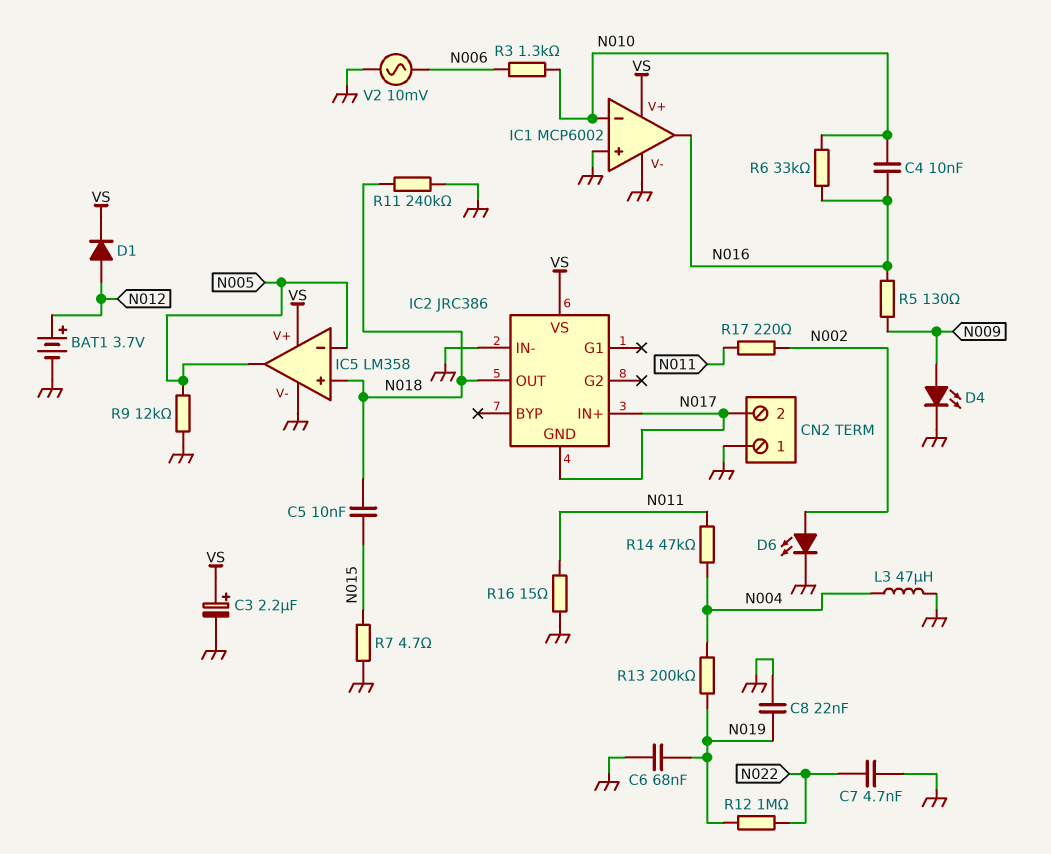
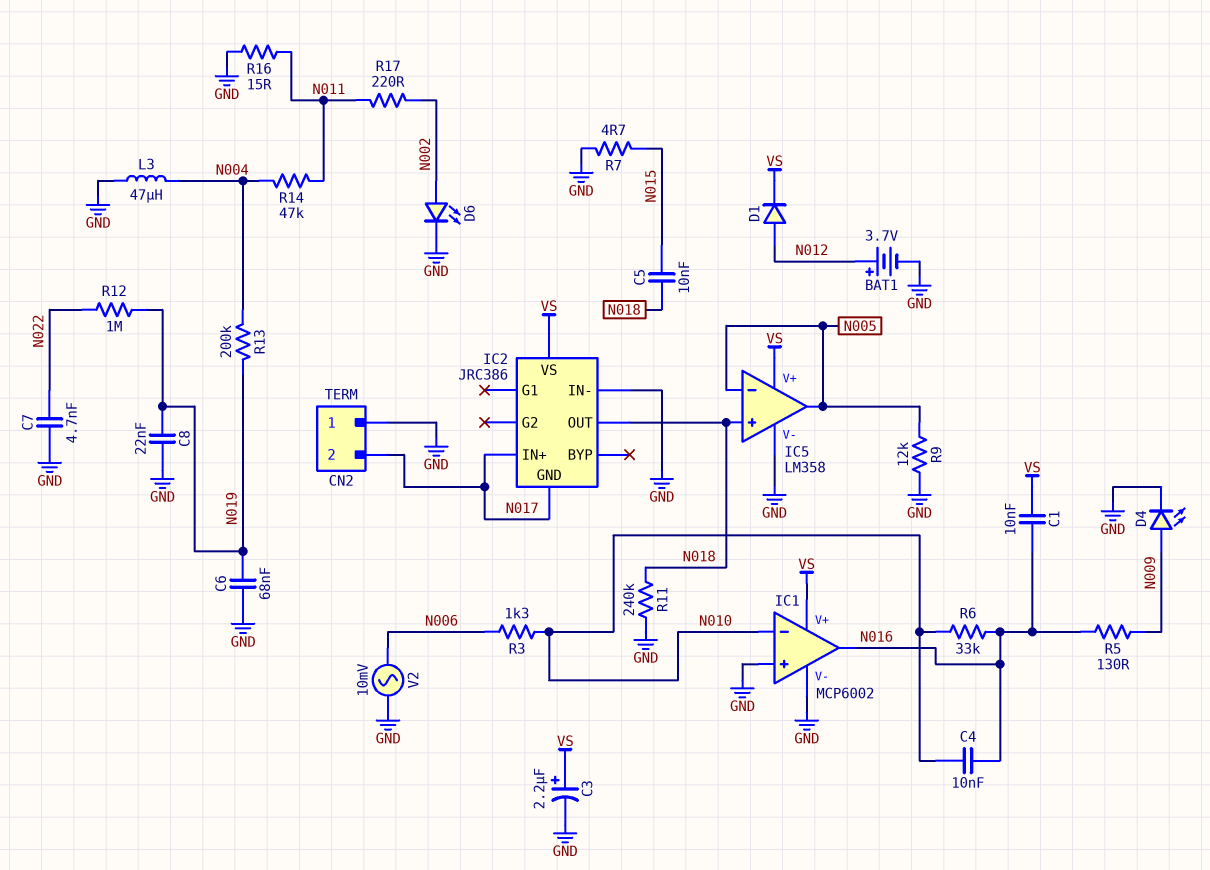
C1: none -> 10nF (N016, VS)

